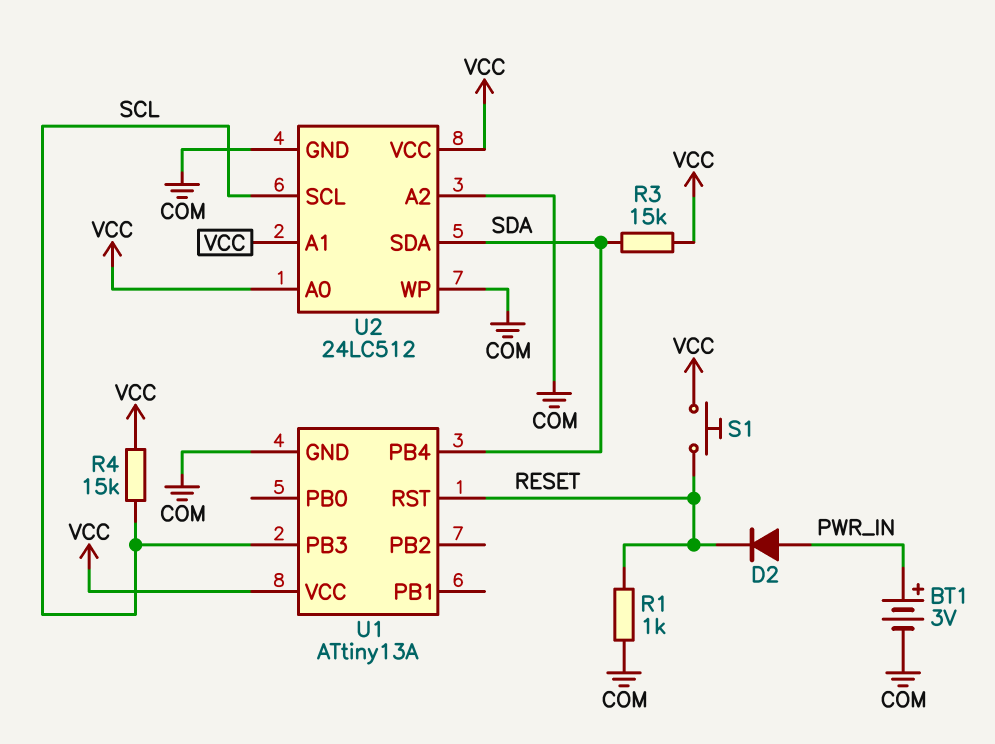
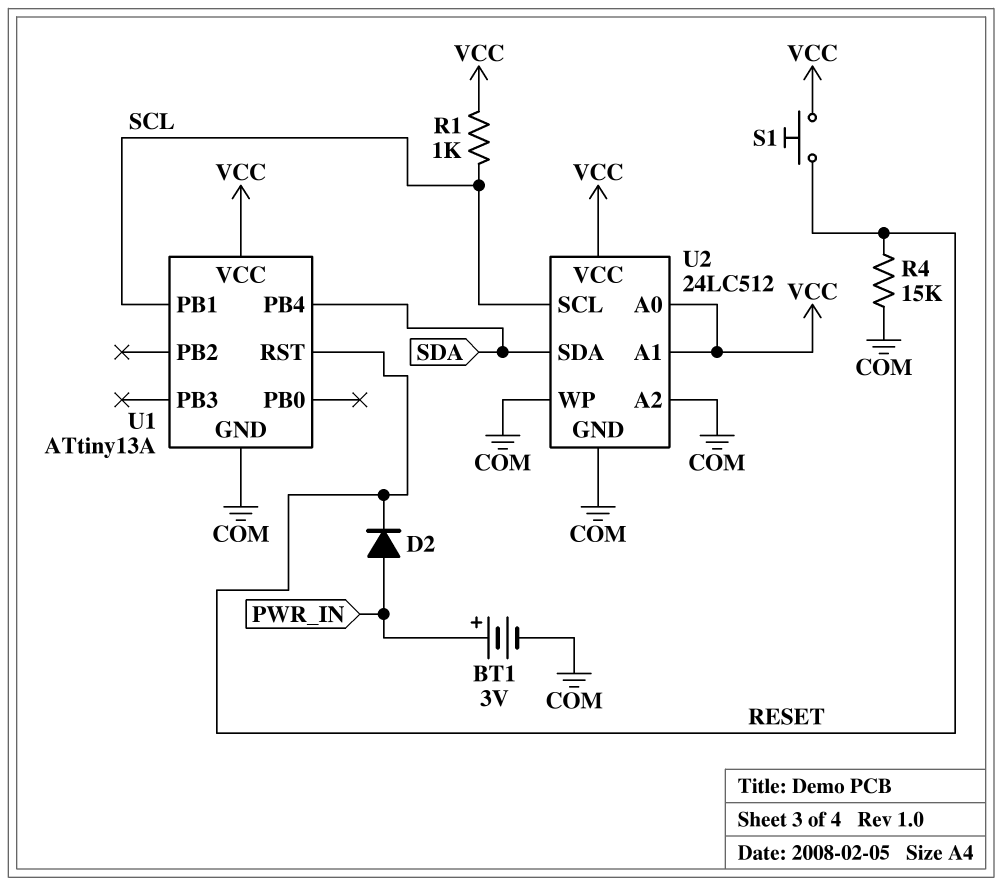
R1: 1k (COM, RESET) -> 1k (SCL, VCC)
R3: 15k (SDA, VCC) -> none
R4: 15k (SCL, VCC) -> 15k (COM, RESET)
U1 pin PB1: none -> SCL
U1 pin PB3: SCL -> none

